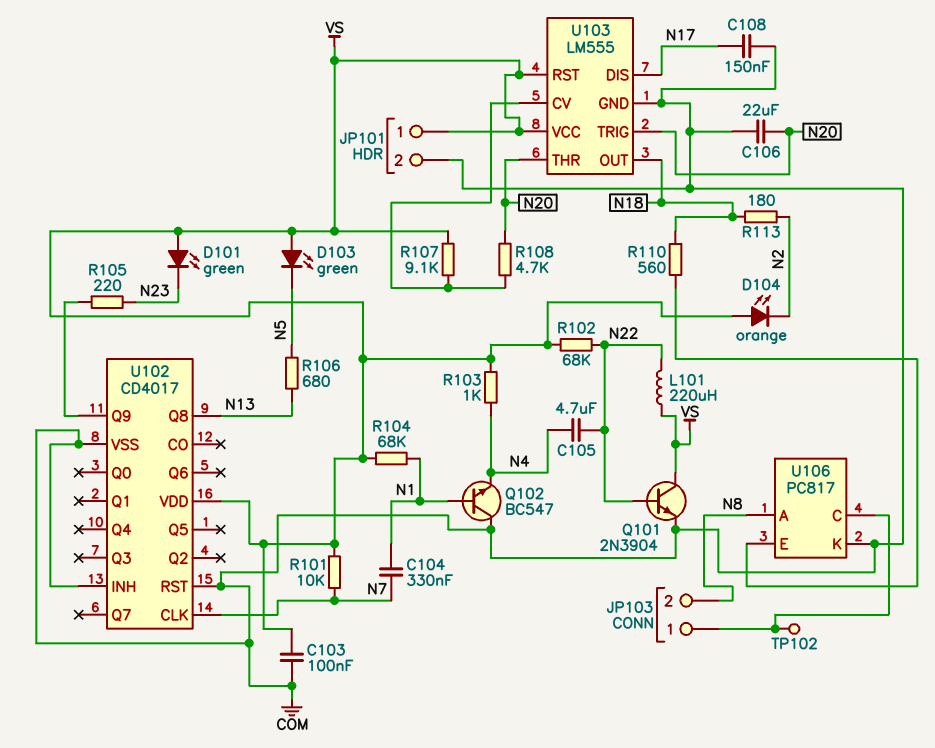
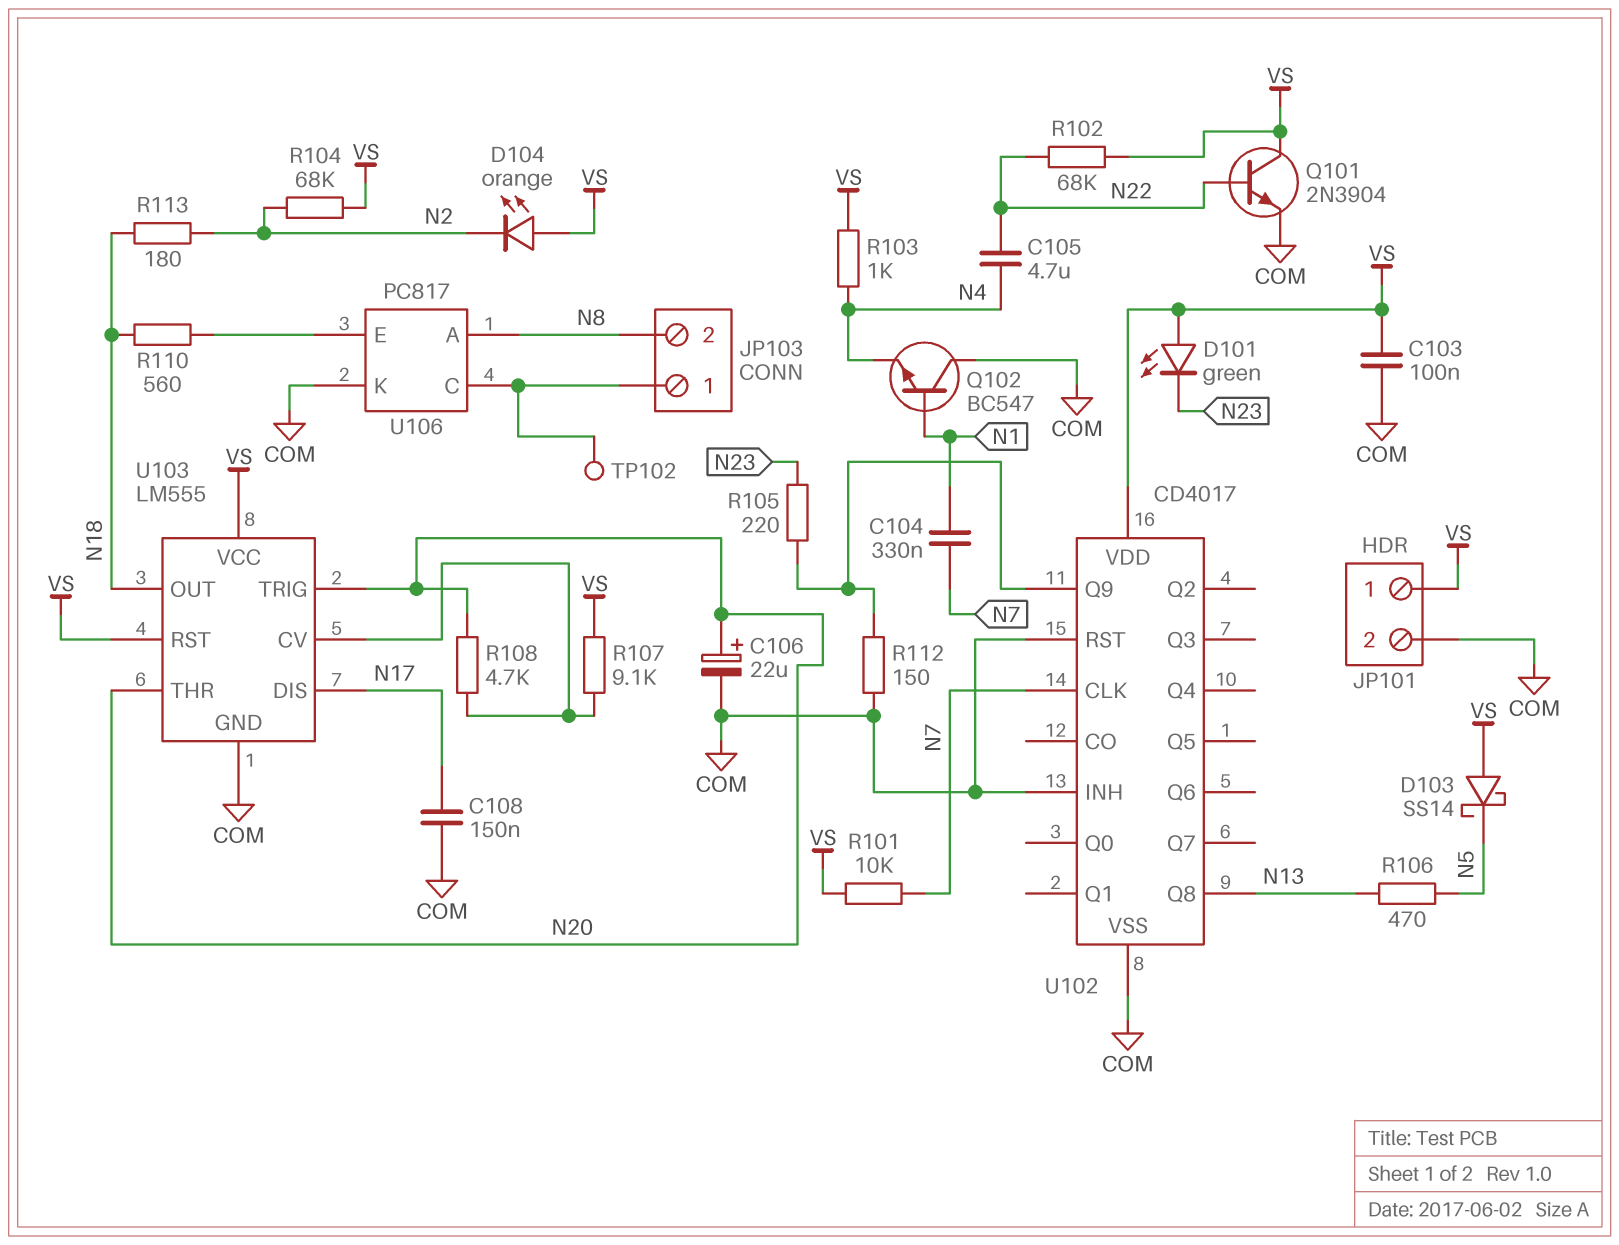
C106: 22uF (COM, N20) -> 22uF (plus N20, minus COM)
D103: LED green (A VS, K N5) -> schottky SS14 (A VS, K N5)
L101: 220uH (N22, VS) -> none
R104: 68k (N1, VS) -> 68k (N2, VS)
R106: 680 (N5, N13) -> 470 (N5, N13)
R112: none -> 150 (COM, U102/Q9)

